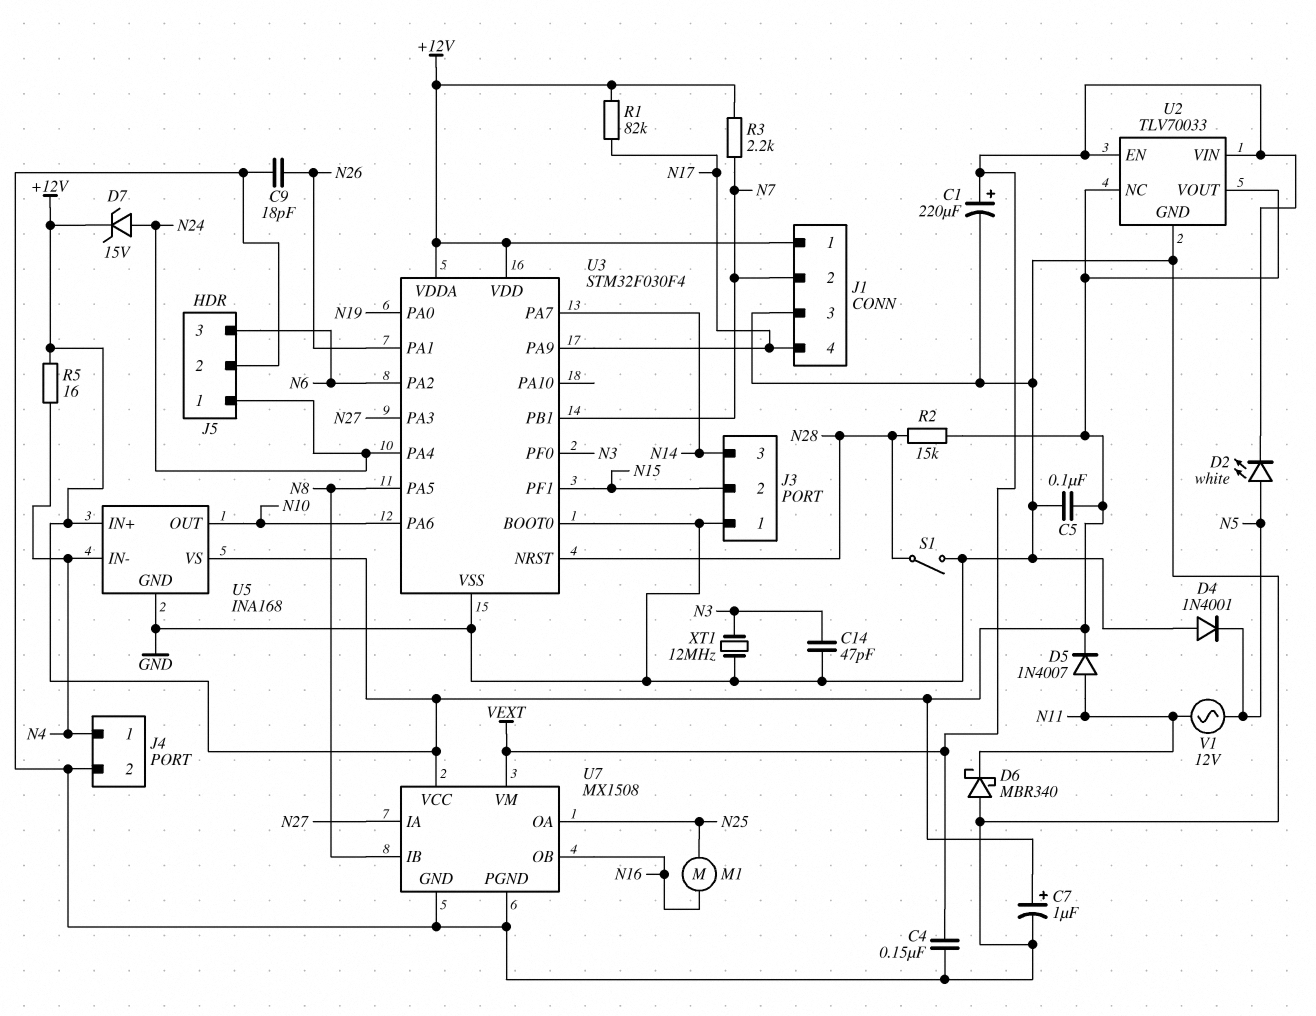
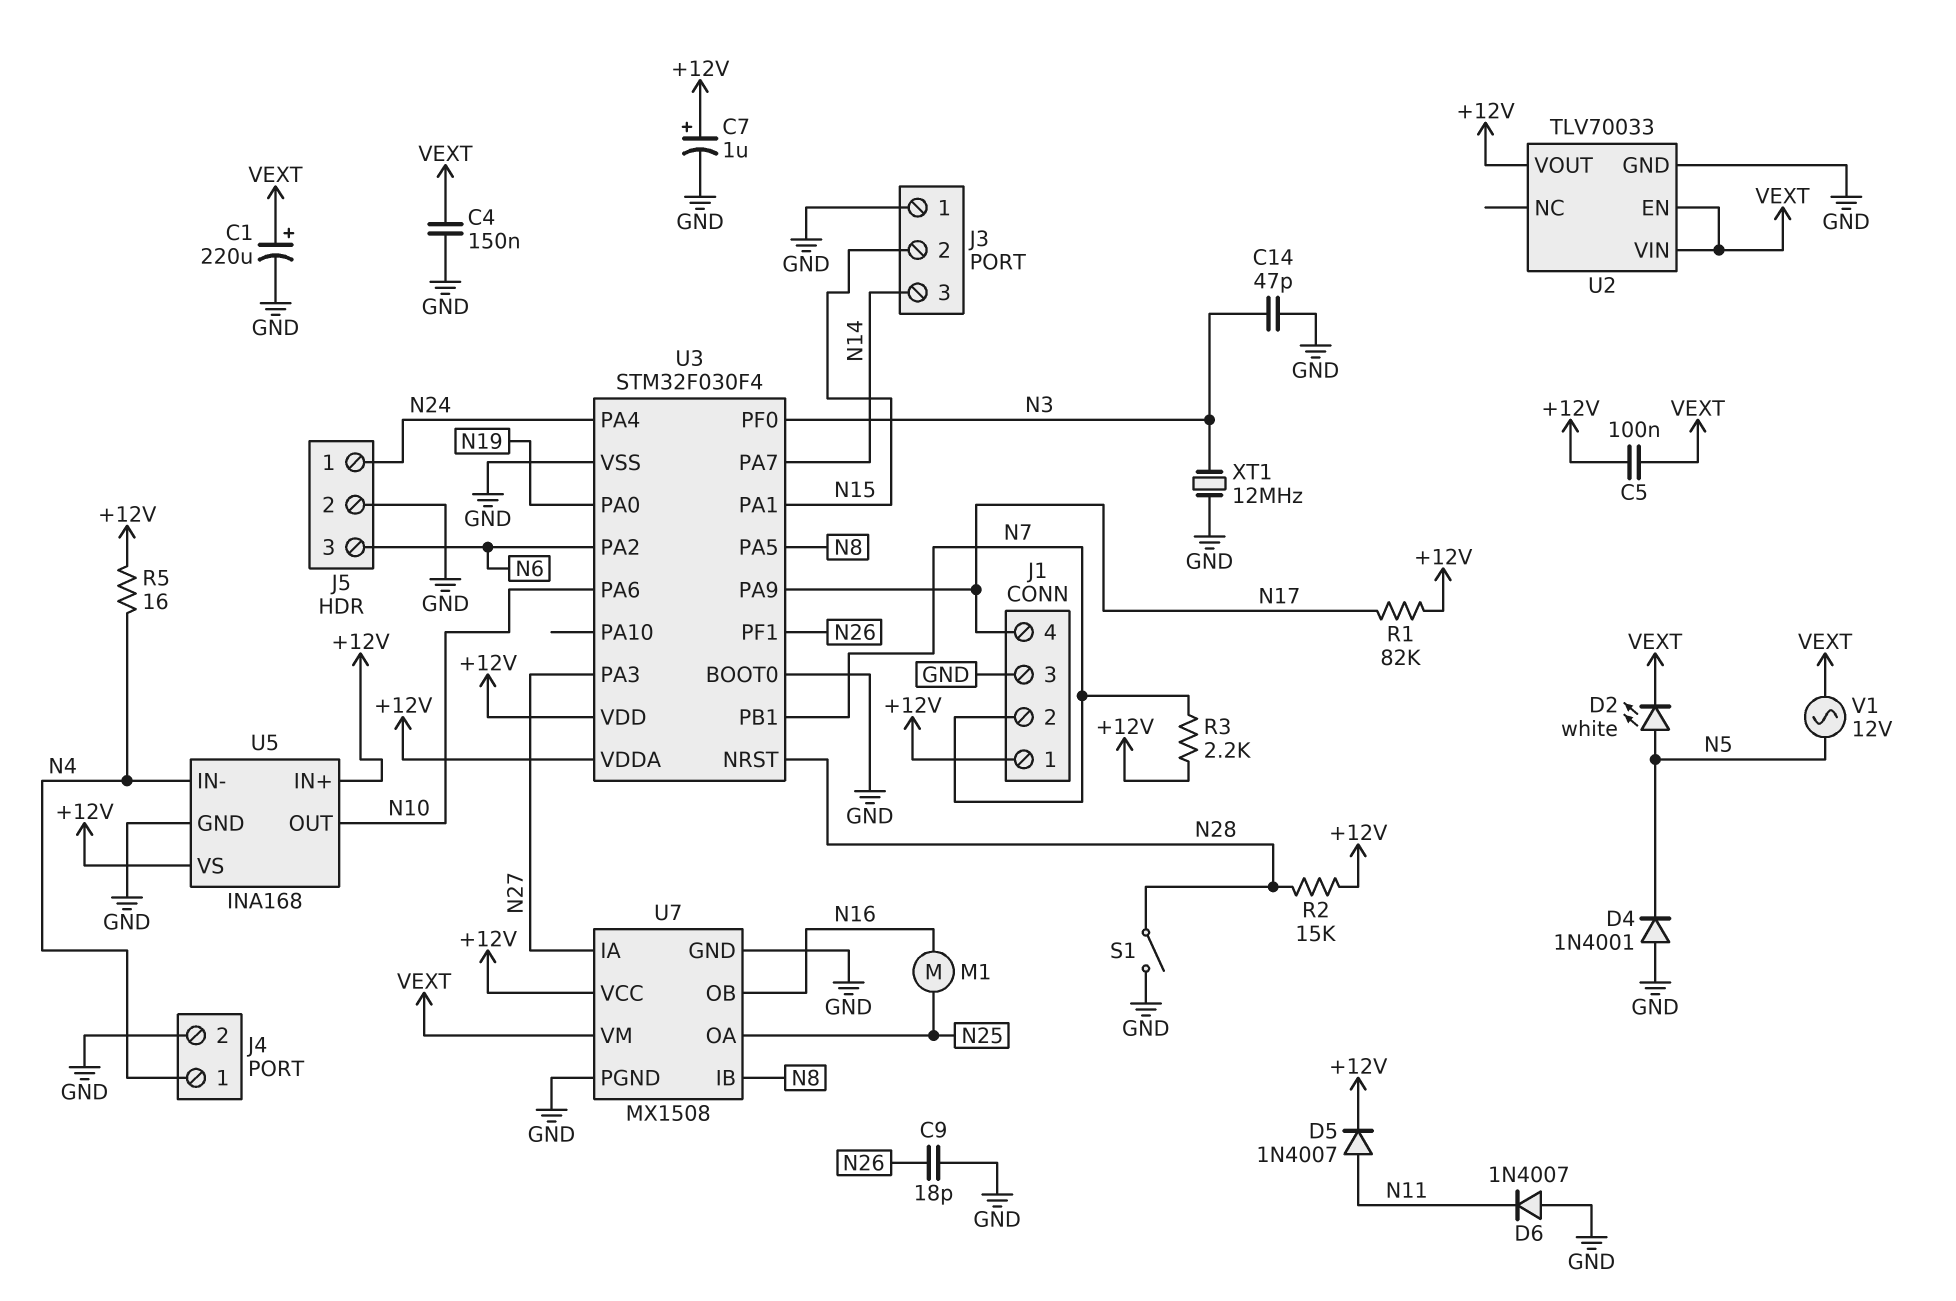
C5: 100nF (+12V, GND) -> 100nF (+12V, VEXT)
D6: schottky MBR340 (A GND, K N11) -> diode 1N4007 (A GND, K N11)
D7: zener 15V (A N24, K +12V) -> none
U2 pin NC: +12V -> none
U3 pin PA1: N26 -> N15
U3 pin PF1: N15 -> N26
V1: AC 12V (N5, N11) -> AC 12V (N5, VEXT)

